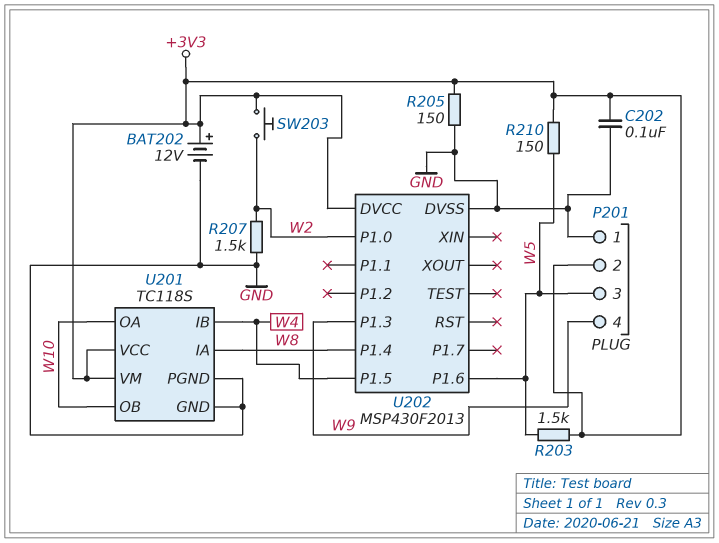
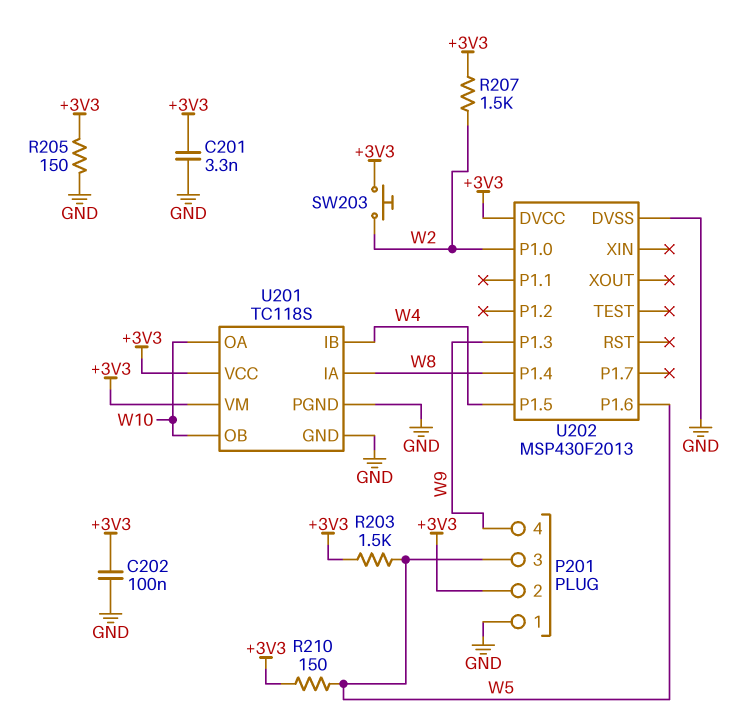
BAT202: 12V (plus +3V3, minus GND) -> none
C201: none -> 3.3nF (+3V3, GND)
R207: 1.5k (GND, W2) -> 1.5k (+3V3, W2)

